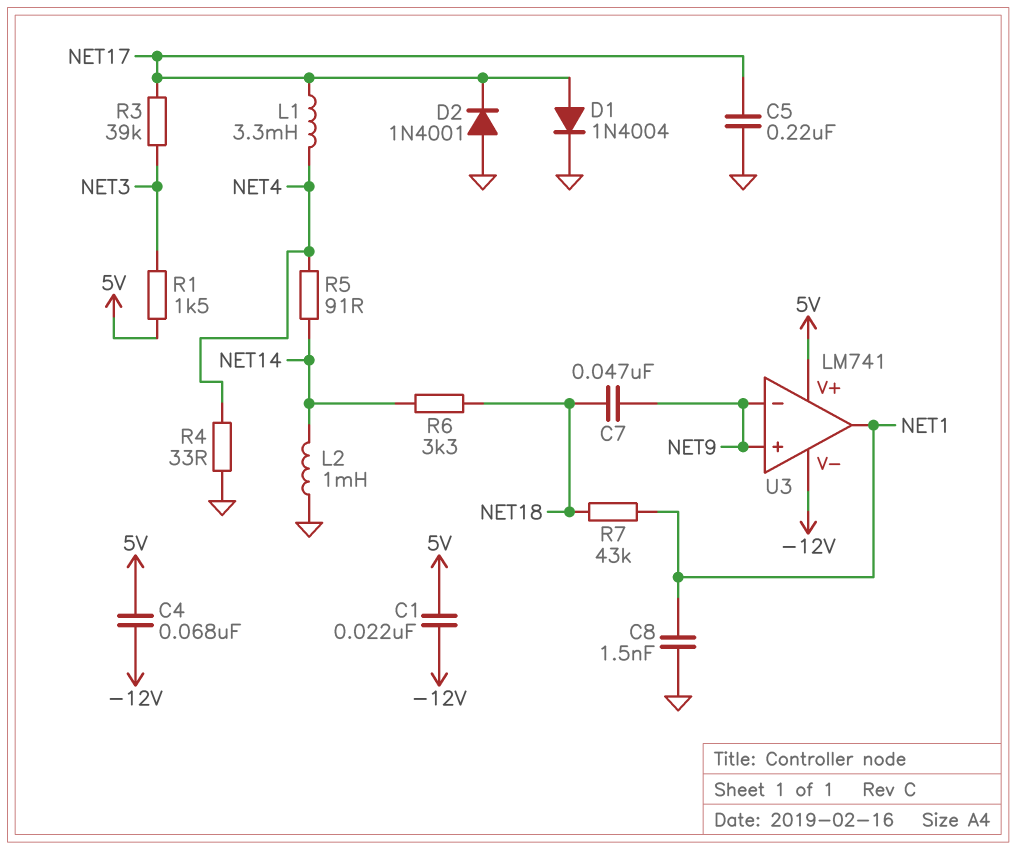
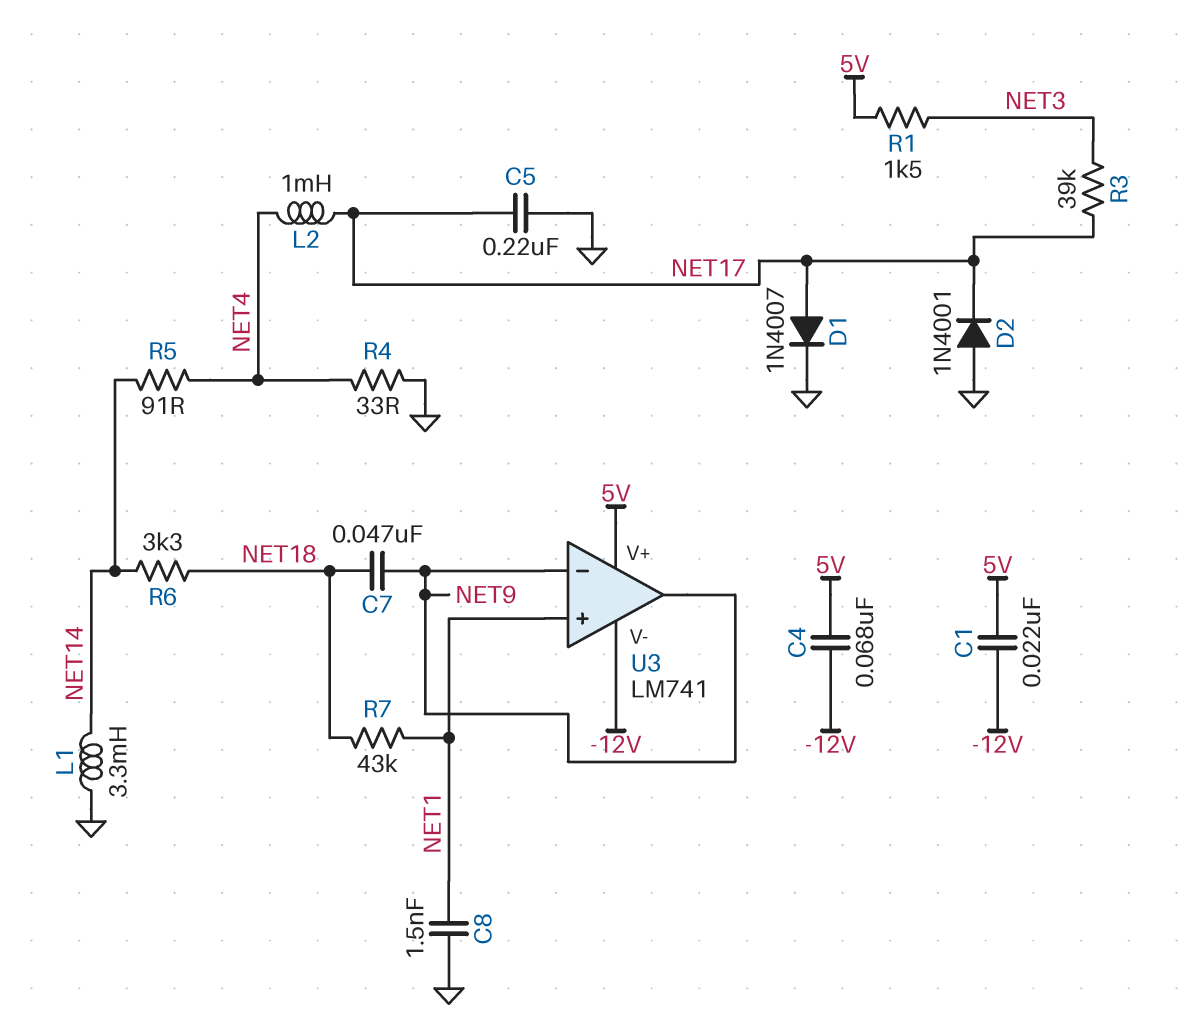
D1: diode 1N4004 (A NET17, K GND) -> diode 1N4007 (A NET17, K GND)
L1: 3.3mH (NET4, NET17) -> 3.3mH (GND, NET14)
L2: 1mH (GND, NET14) -> 1mH (NET4, NET17)
U3 pin in+: NET9 -> NET1
U3 pin out: NET1 -> NET9

